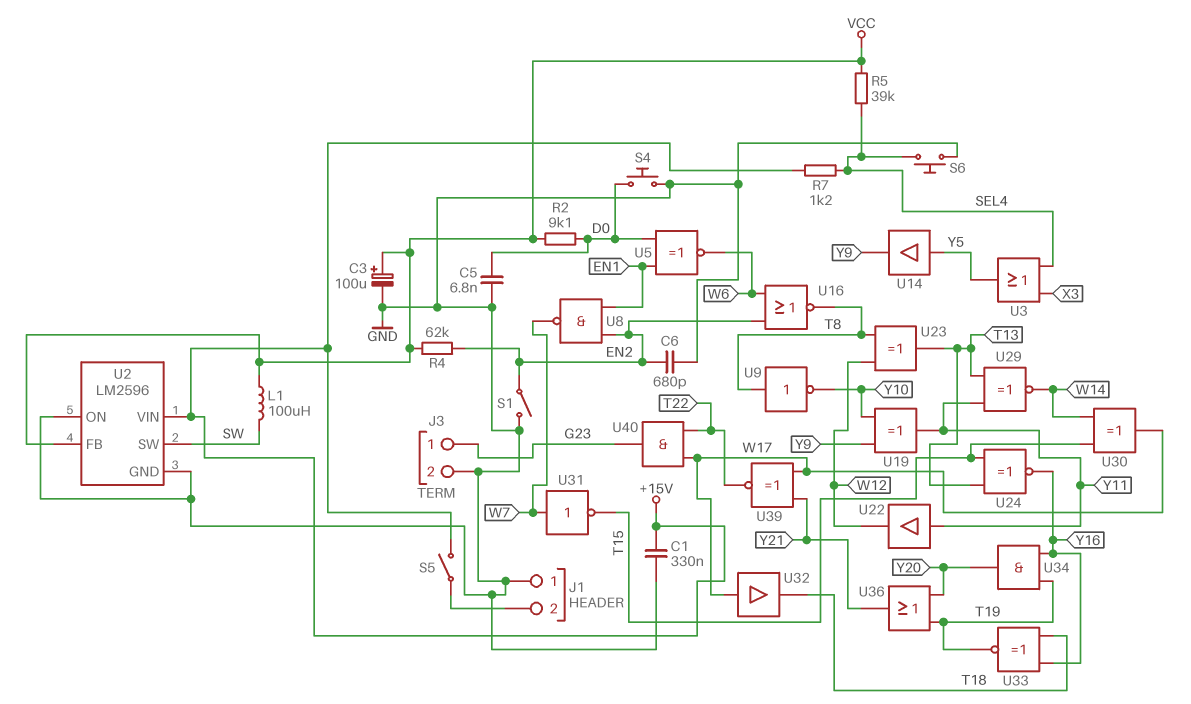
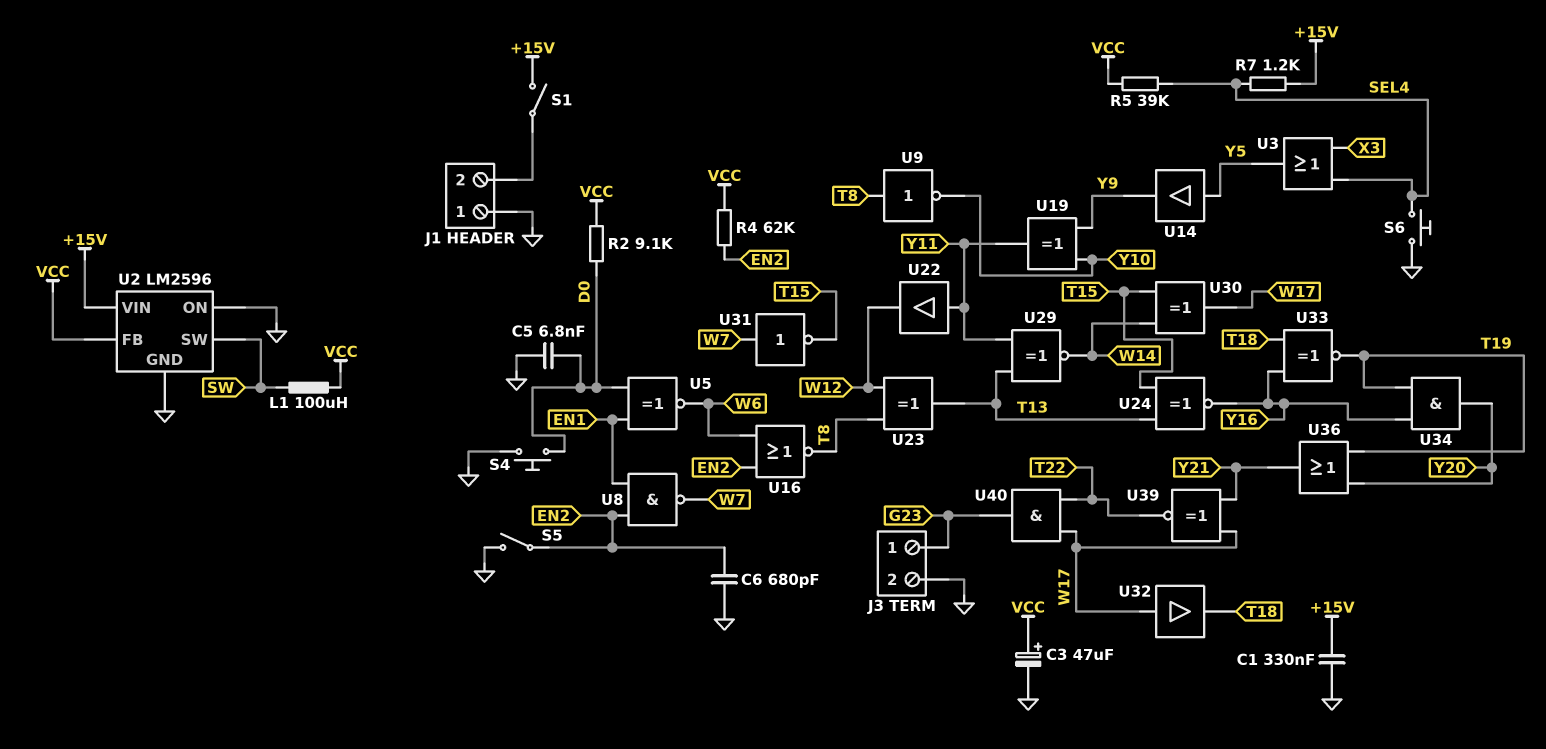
C3: 100uF (plus VCC, minus GND) -> 47uF (plus VCC, minus GND)
S1: switch (EN2, GND) -> switch (+15V, J1/2)
S5: switch (+15V, J1/2) -> switch (EN2, GND)

